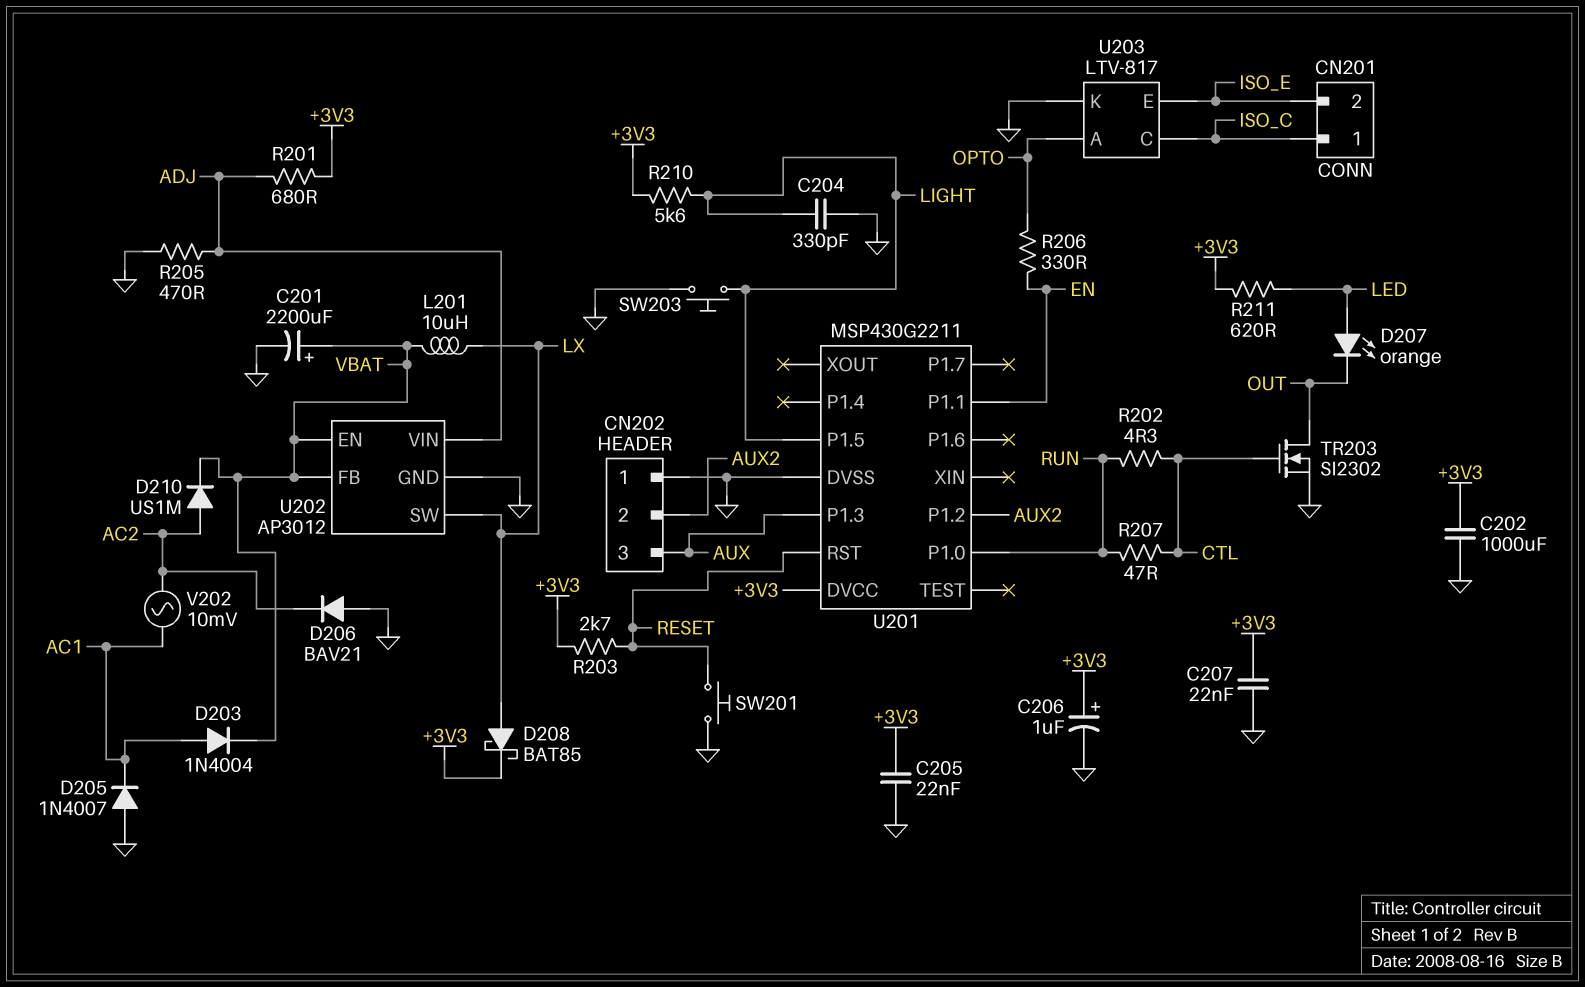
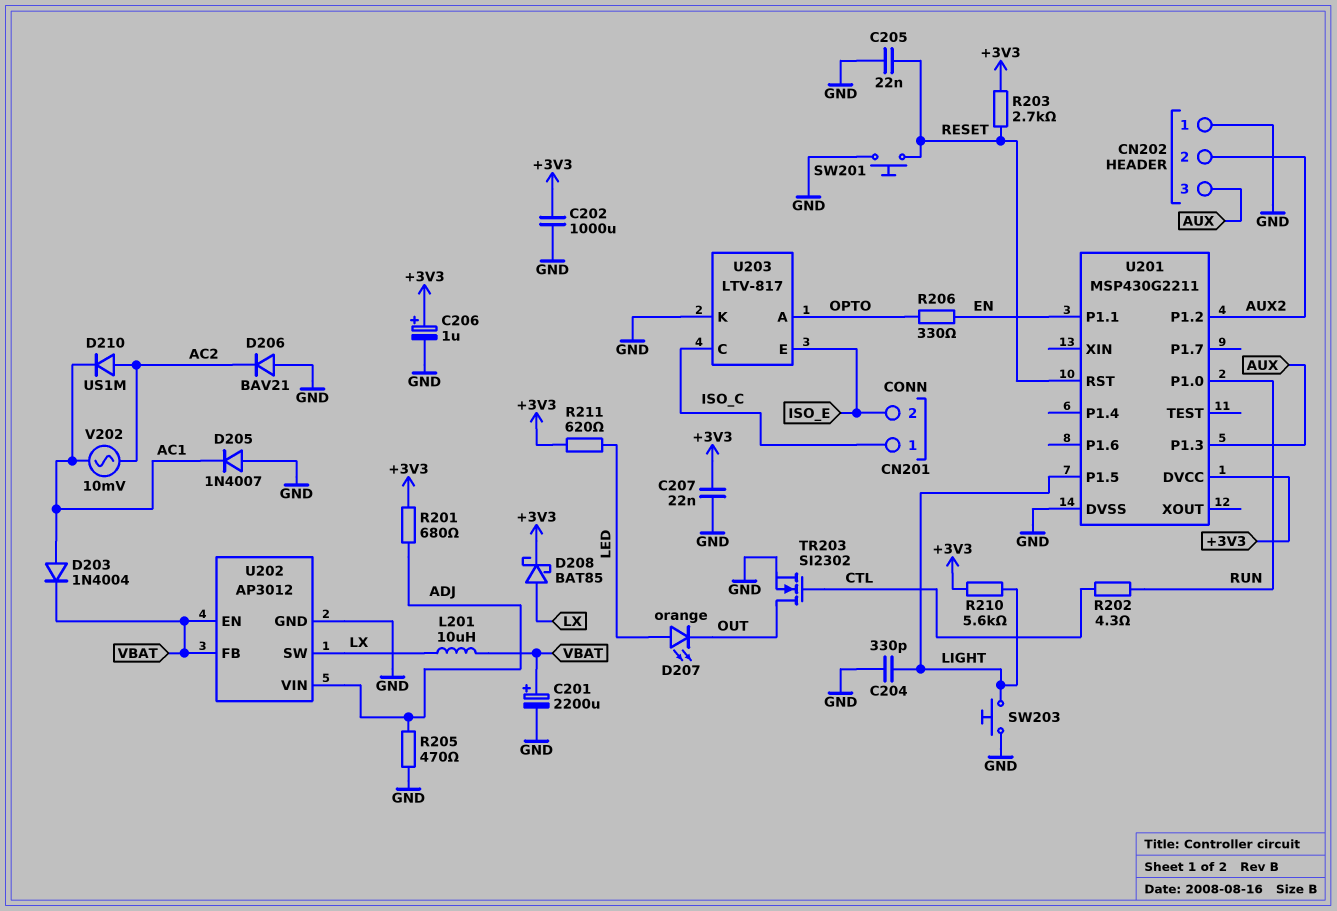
C205: 22nF (+3V3, GND) -> 22nF (GND, RESET)
D210: diode US1M (A AC2, K VBAT) -> diode US1M (A AC2, K AC1)
R207: 47 (CTL, RUN) -> none

